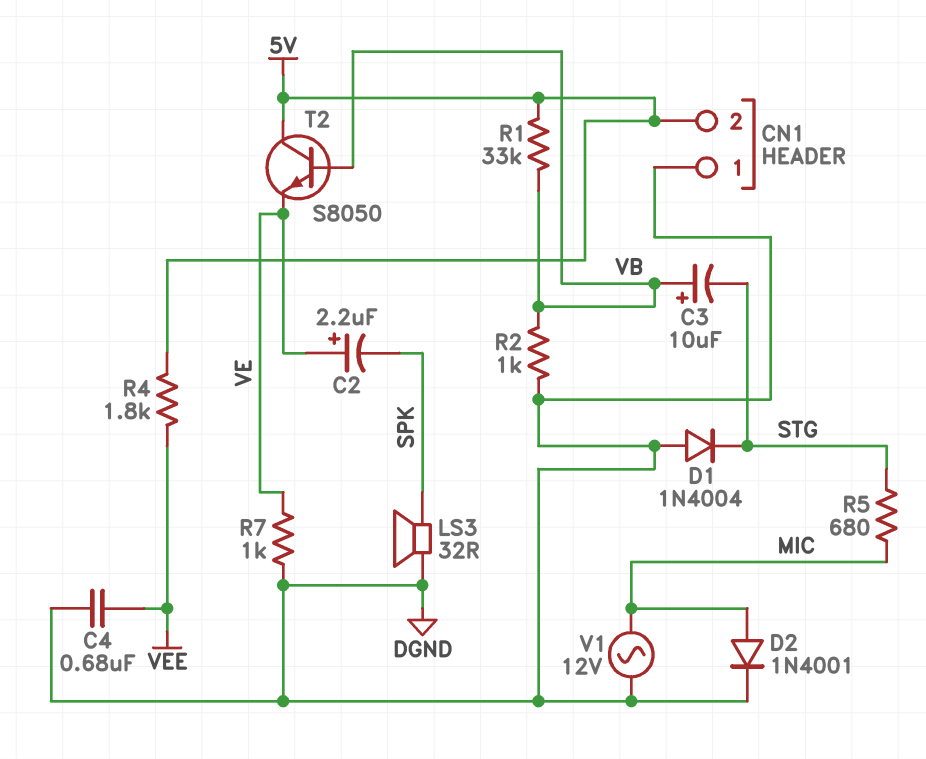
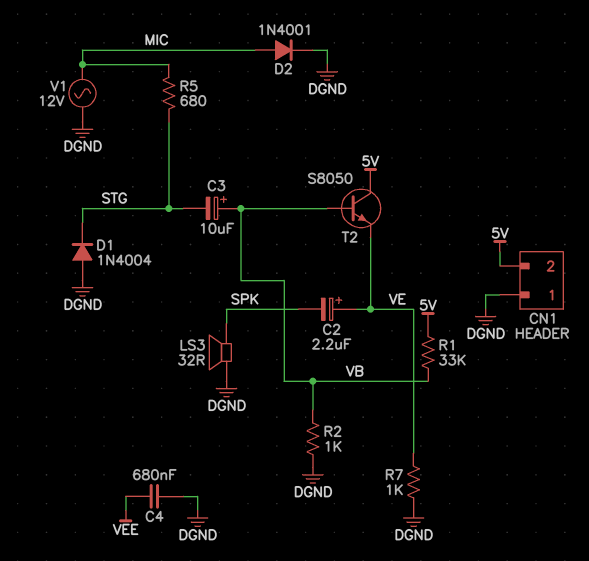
R4: 1.8k (5V, VEE) -> none

